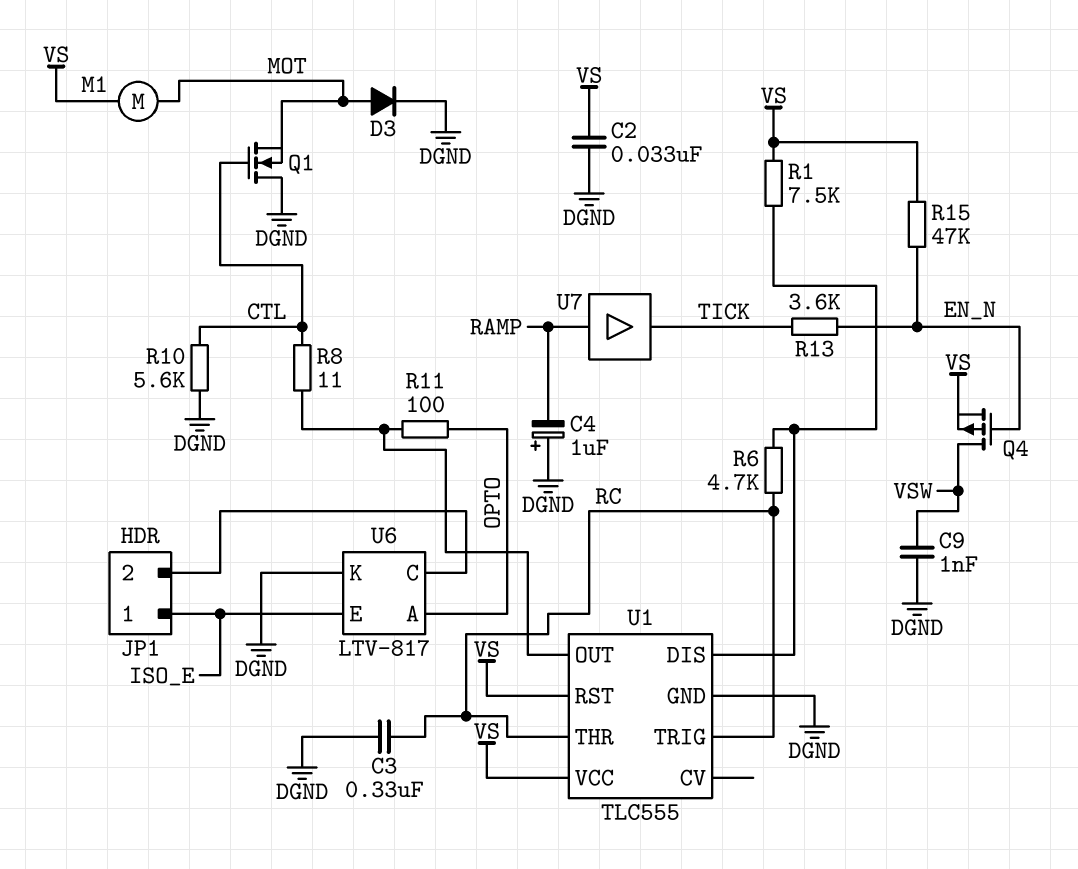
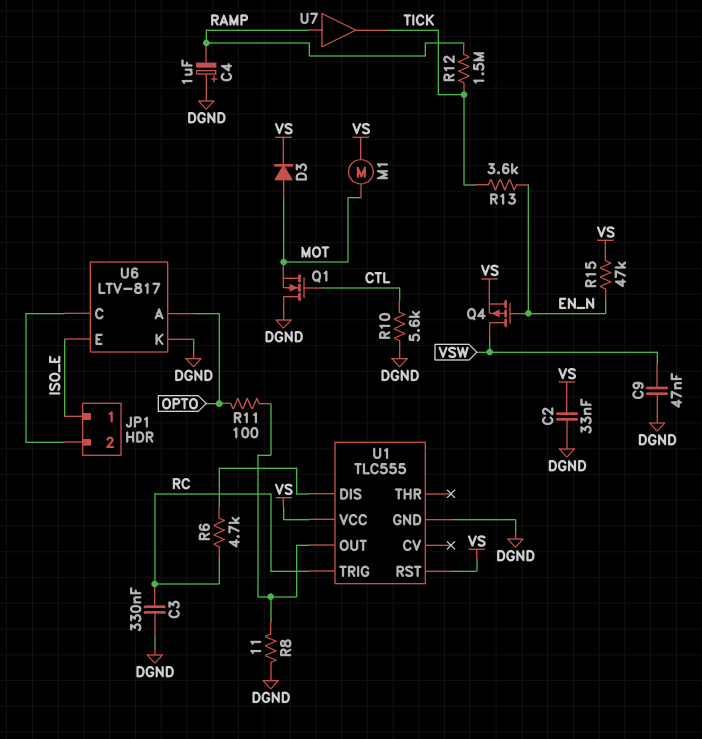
C9: 1nF (DGND, VSW) -> 47nF (DGND, VSW)
D3: diode (A MOT, K DGND) -> diode (A MOT, K VS)
R1: 7.5k (U1/DIS, VS) -> none
R8: 11 (CTL, U1/OUT) -> 11 (DGND, U1/OUT)
R12: none -> 1.5M (RAMP, TICK)
U1 pin THR: RC -> none

